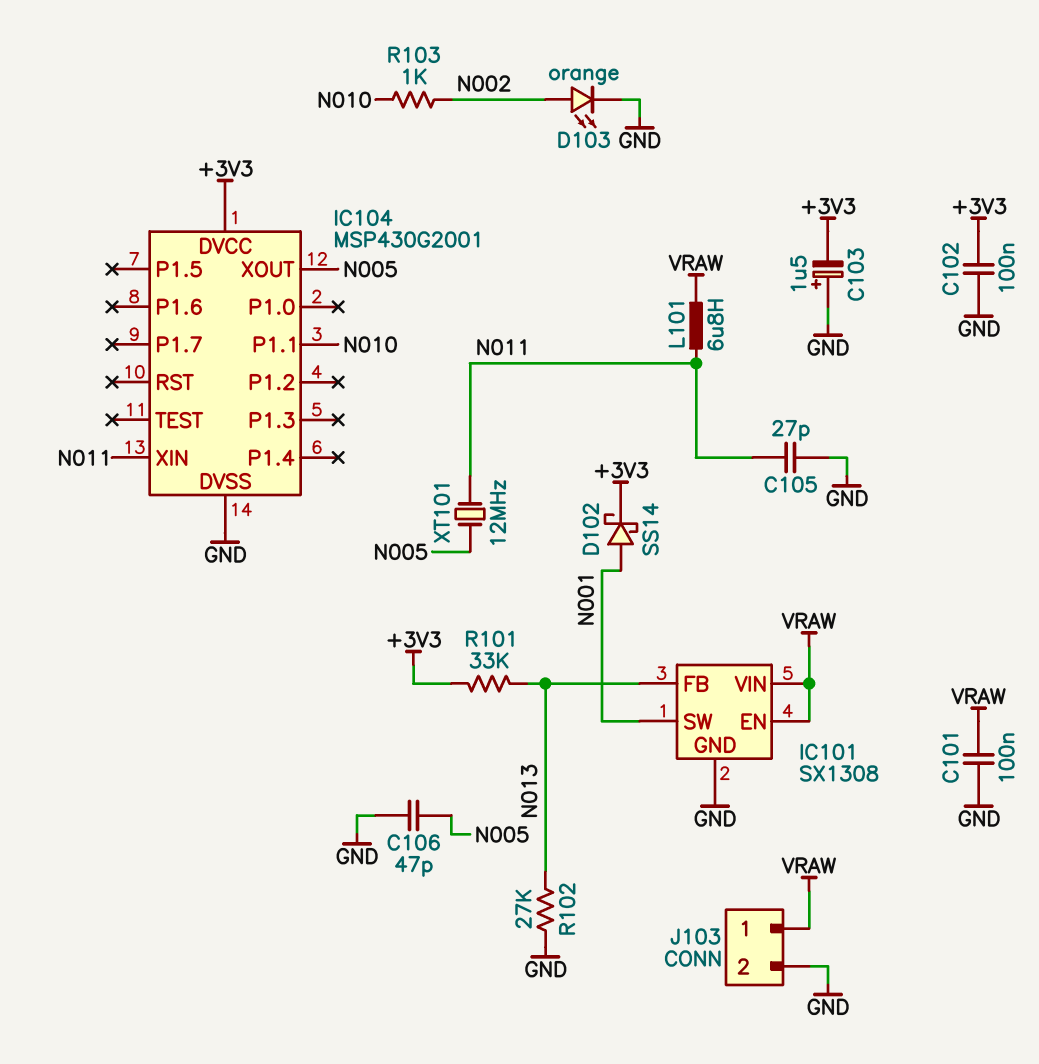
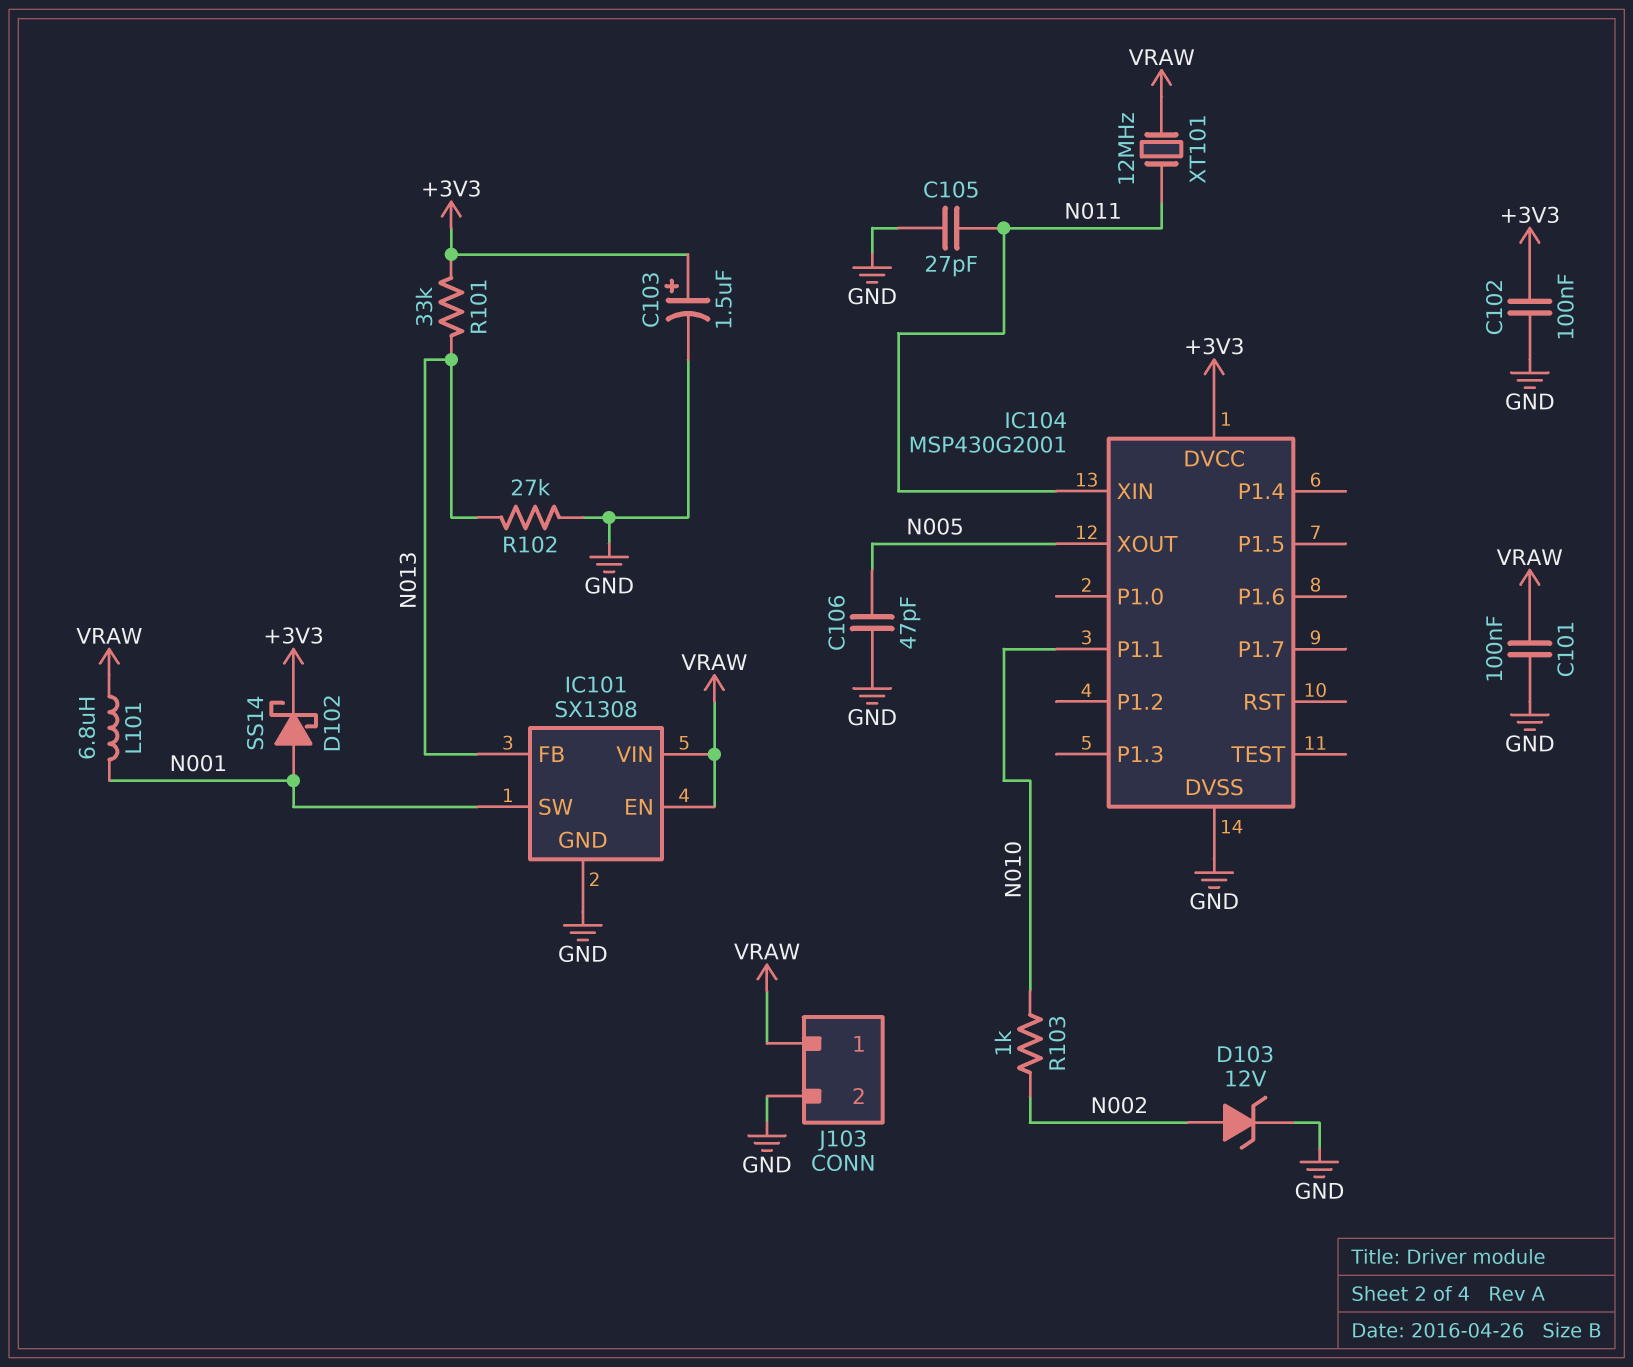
C103: 1.5uF (plus GND, minus +3V3) -> 1.5uF (plus +3V3, minus GND)
D103: LED orange (A N002, K GND) -> zener 12V (A N002, K GND)
L101: 6.8uH (N011, VRAW) -> 6.8uH (N001, VRAW)
XT101: 12MHz (N005, N011) -> 12MHz (N011, VRAW)

